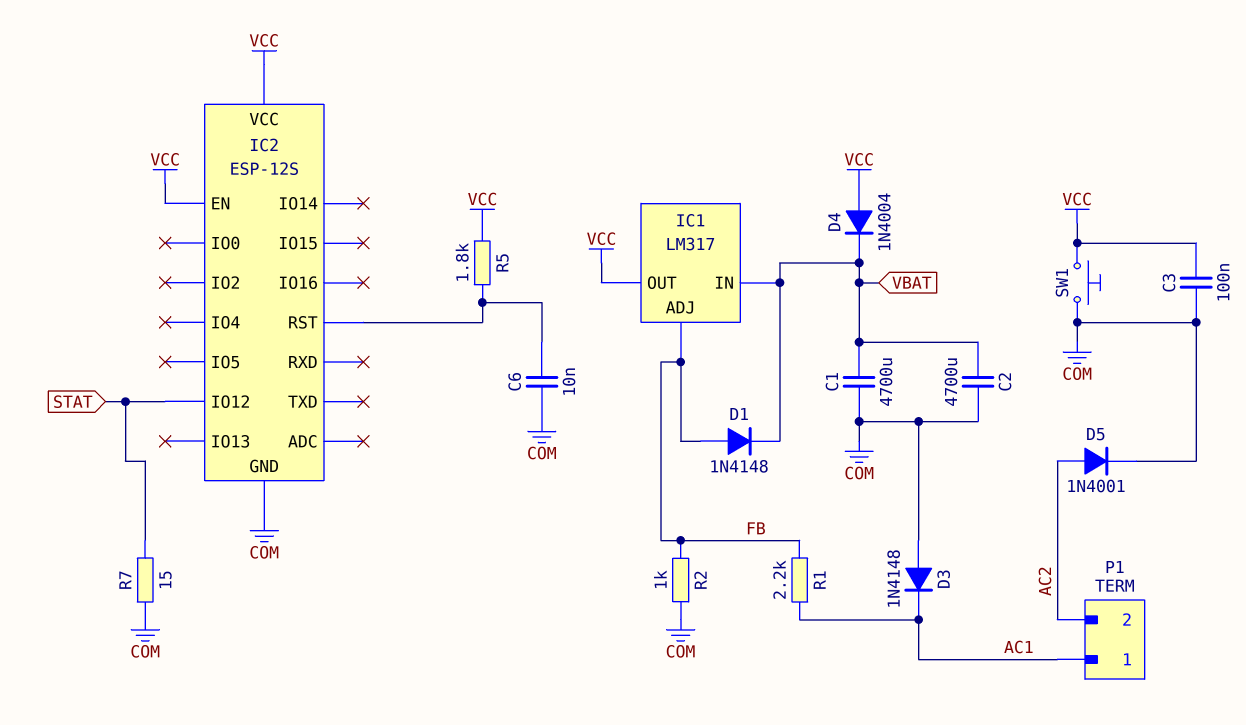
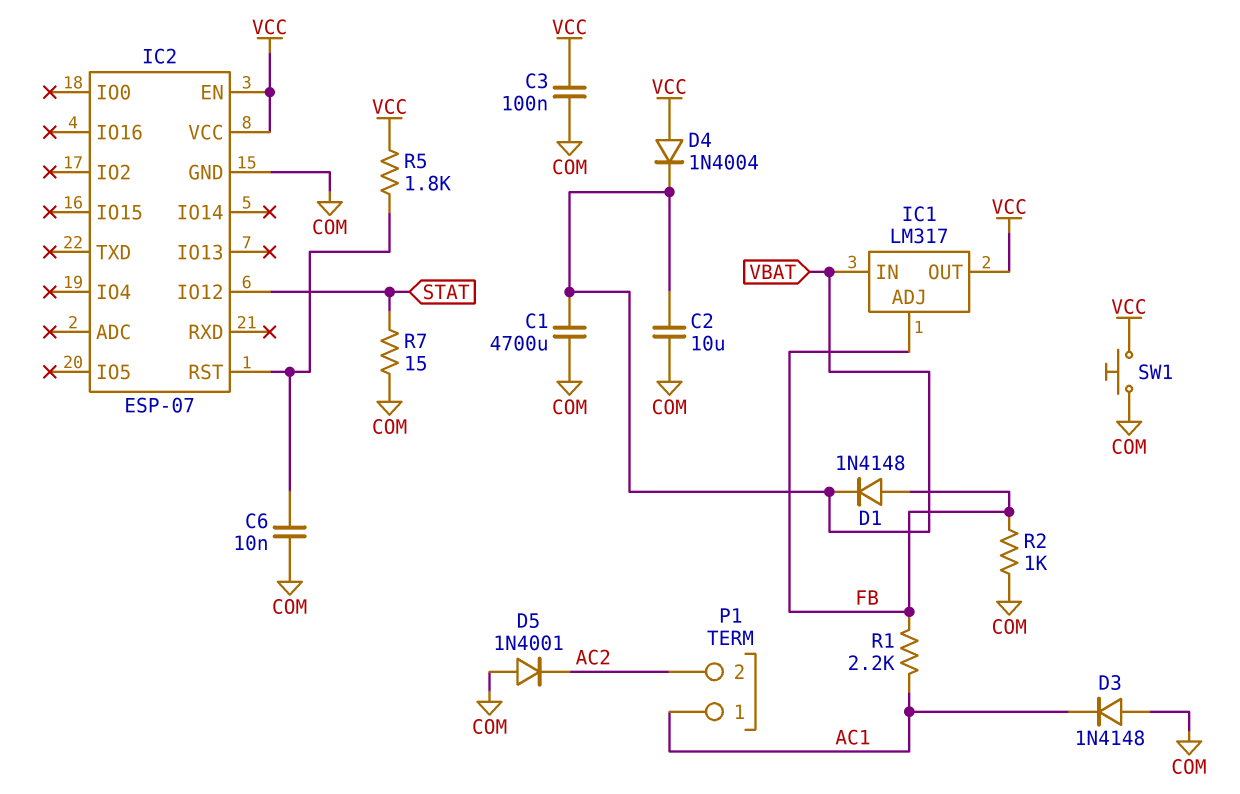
C2: 4700uF (COM, VBAT) -> 10uF (COM, VBAT)
D5: diode 1N4001 (A AC2, K COM) -> diode 1N4001 (A COM, K AC2)
IC2: ESP-12S -> ESP-07

